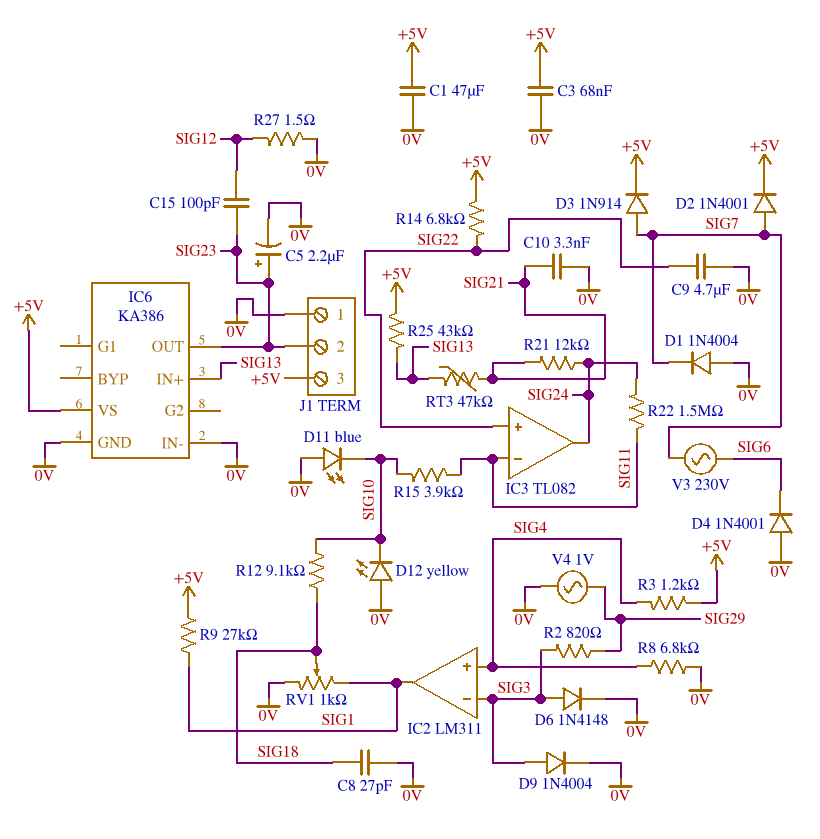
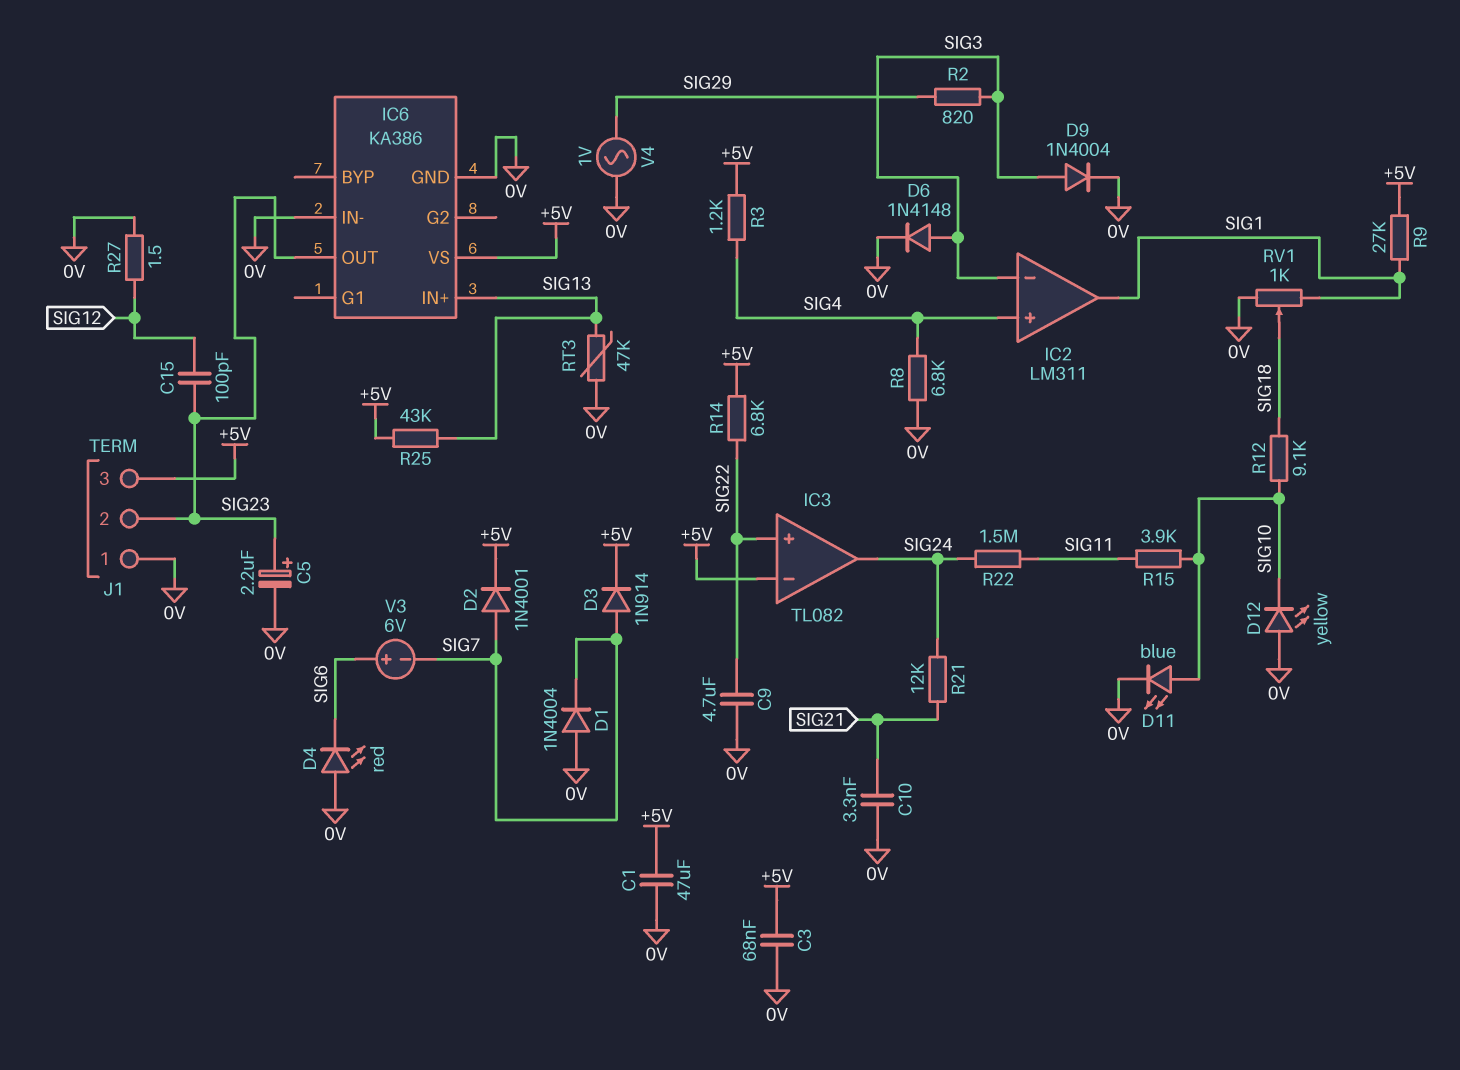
C8: 27pF (0V, SIG18) -> none
D4: diode 1N4001 (A 0V, K SIG6) -> LED red (A 0V, K SIG6)
D11: LED blue (A 0V, K SIG10) -> LED blue (A SIG10, K 0V)
IC3 pin in-: SIG11 -> +5V
RT3: 47k (SIG13, SIG21) -> 47k (0V, SIG13)
V3: AC 230V (SIG6, SIG7) -> 6V (plus SIG6, minus SIG7)

